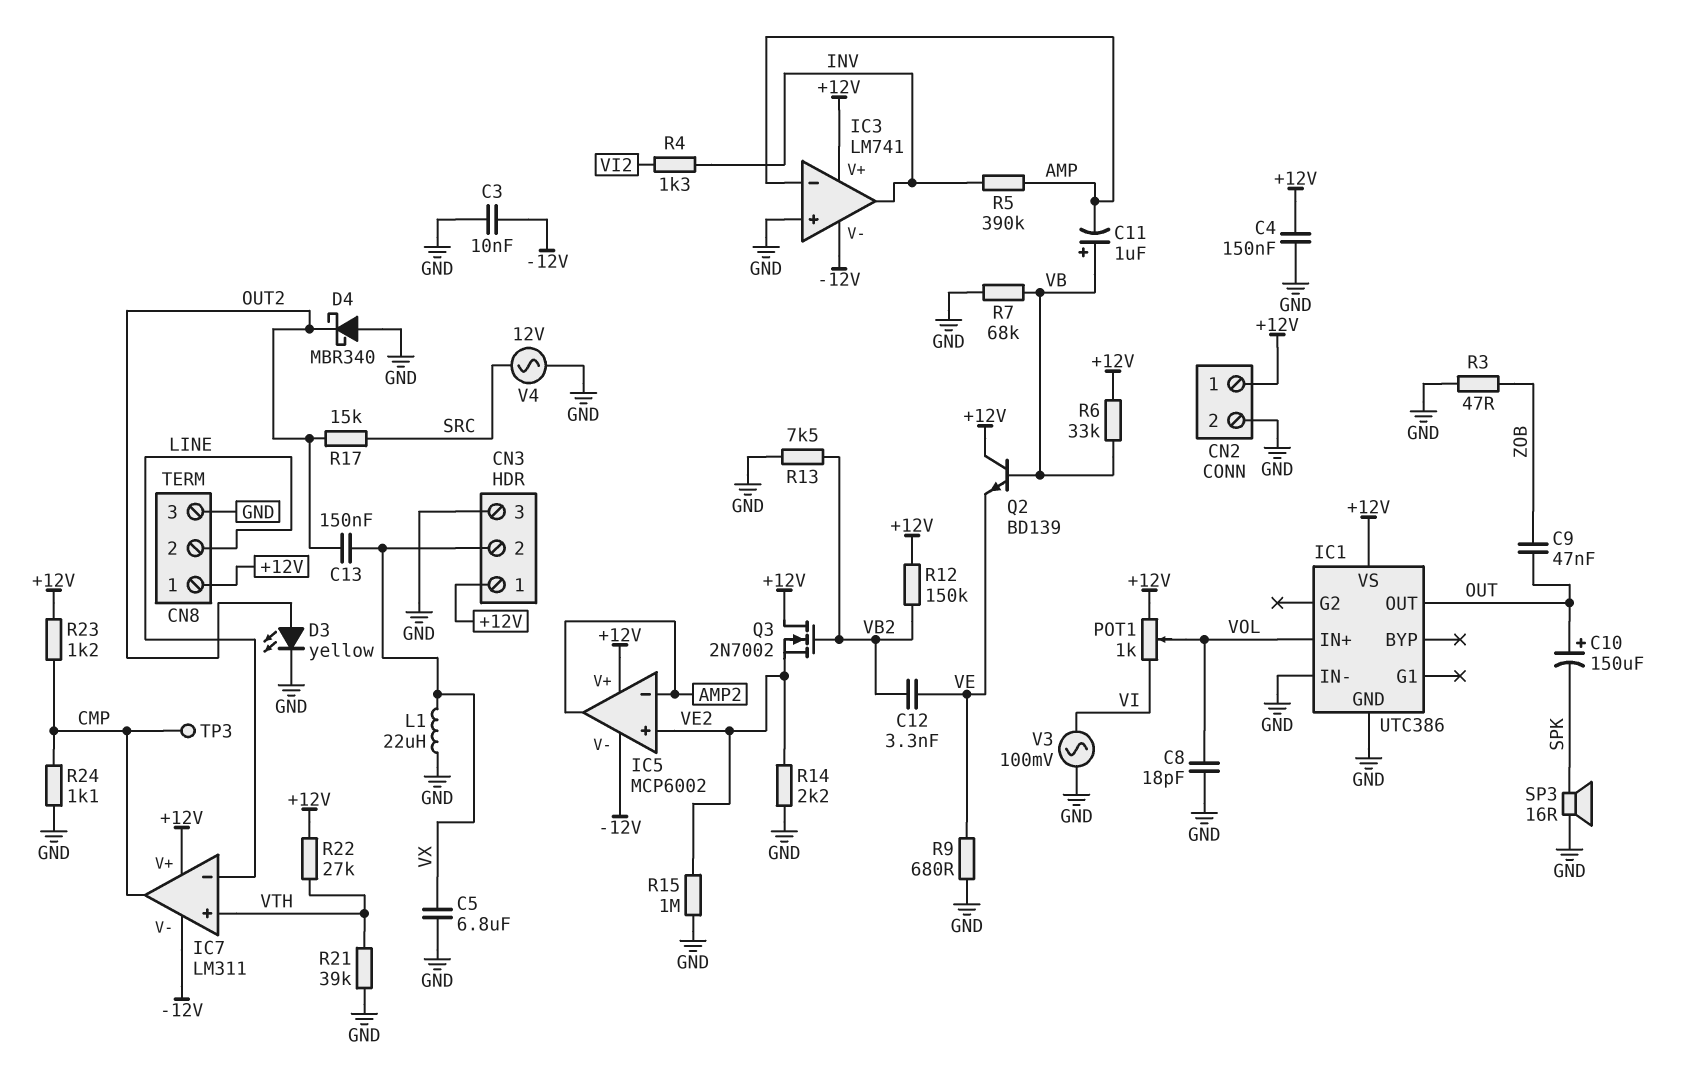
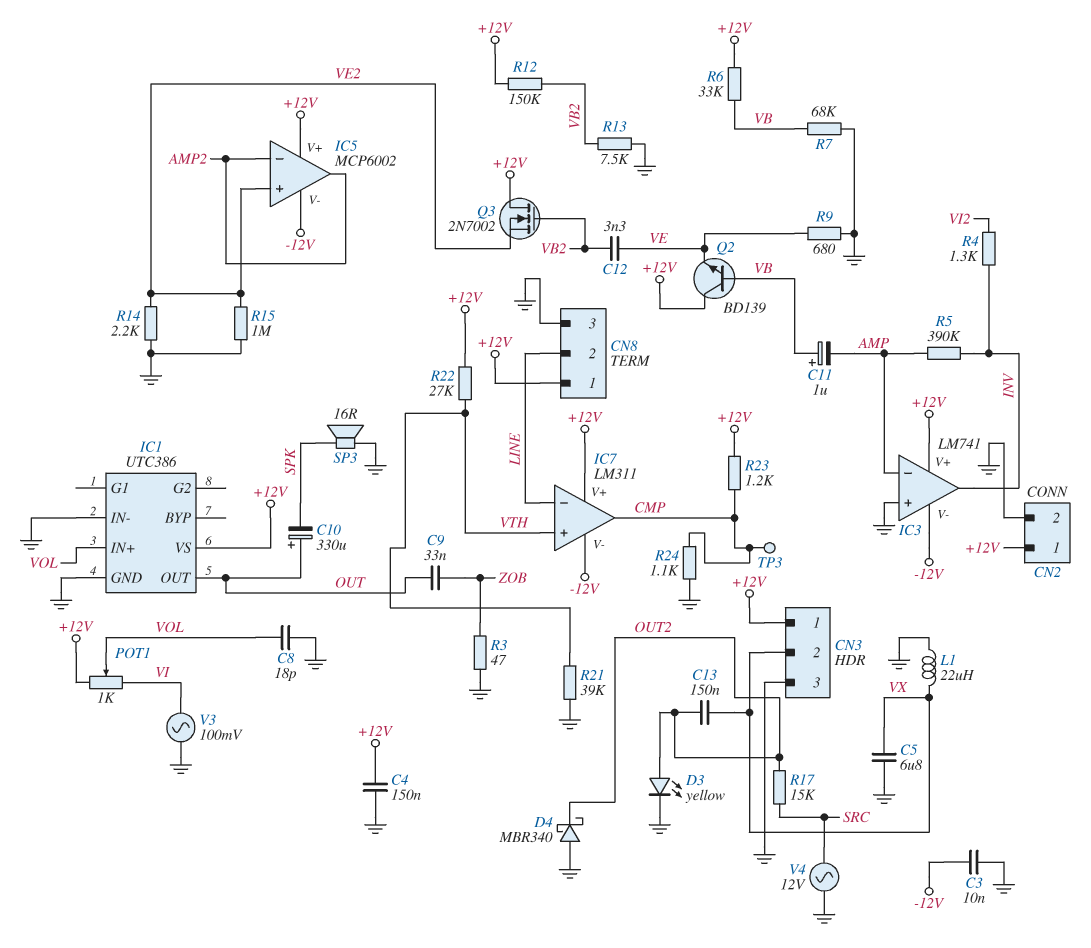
C9: 47nF (OUT, ZOB) -> 33nF (OUT, ZOB)
C10: 150uF (plus OUT, minus SPK) -> 330uF (plus OUT, minus SPK)

